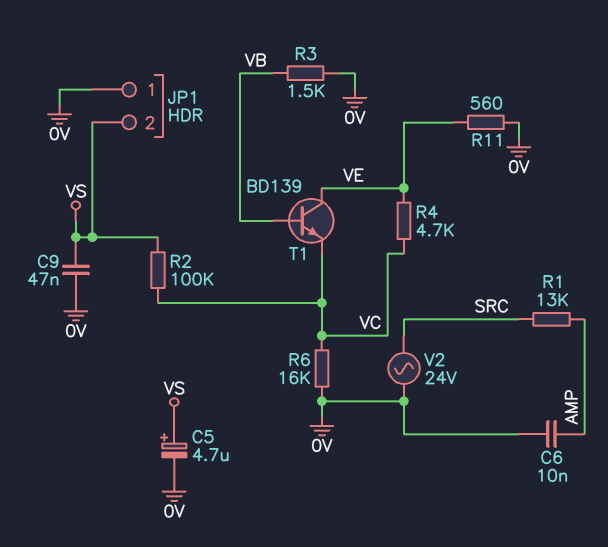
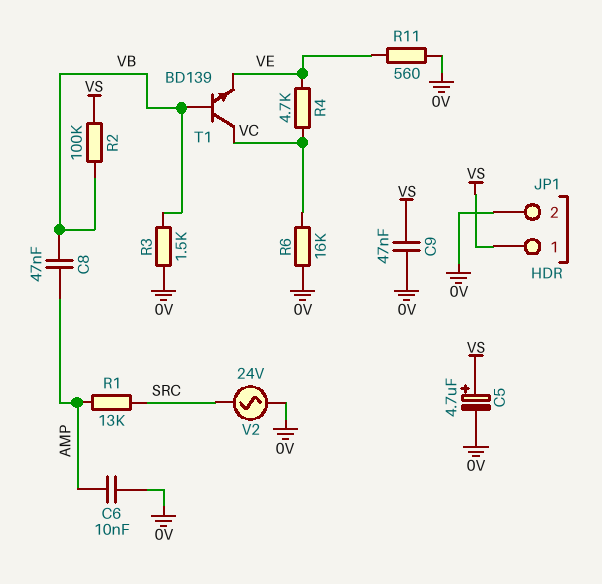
C8: none -> 47nF (AMP, VB)
JP1 pin 1: 0V -> VS
JP1 pin 2: VS -> 0V
R2: 100k (VC, VS) -> 100k (VB, VS)
T1: NPN BD139 (B VB, C VE, E VC) -> NPN BD139 (B VB, C VC, E VE)

